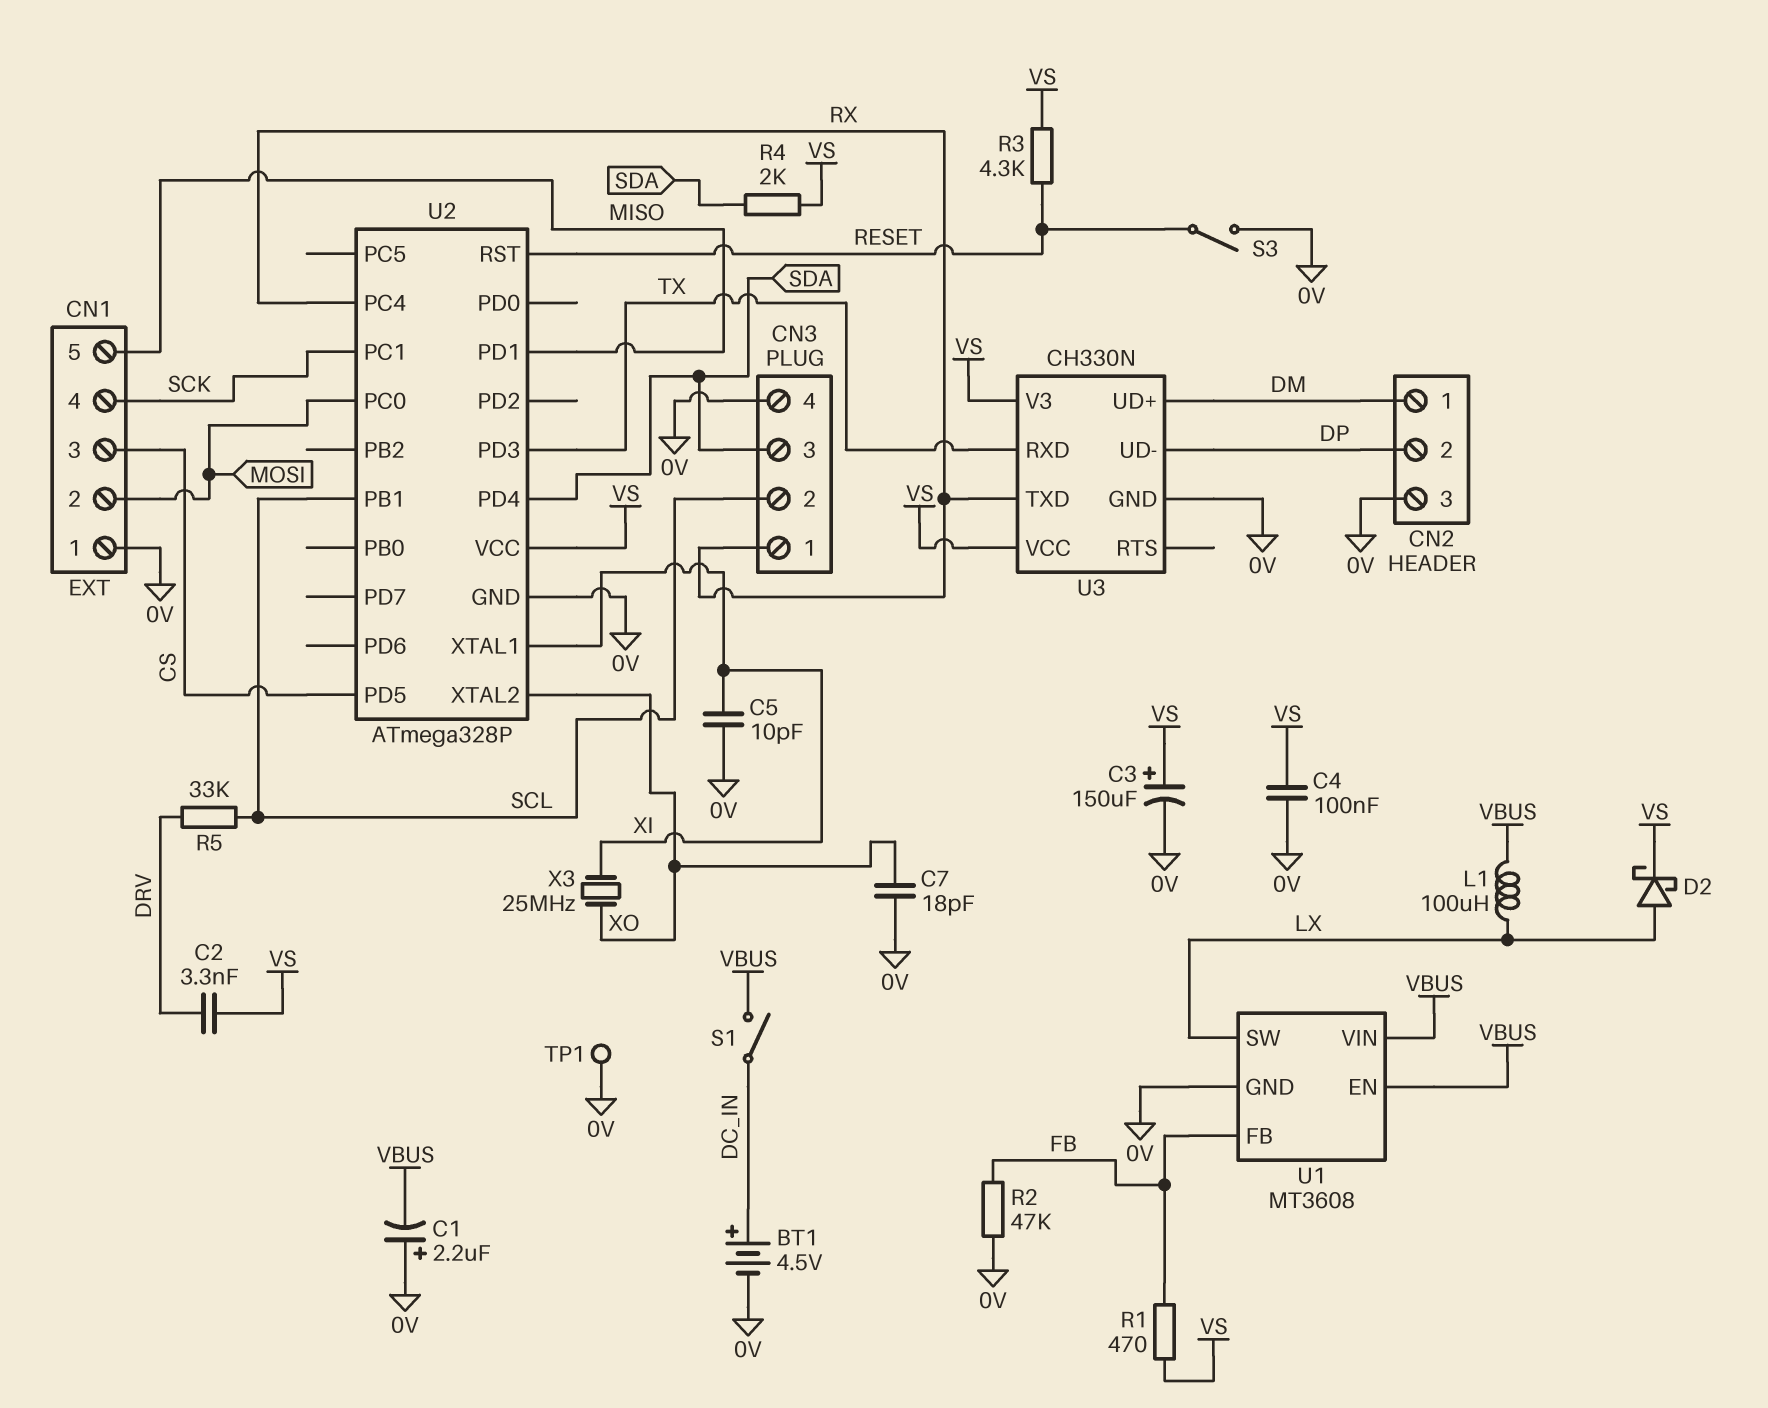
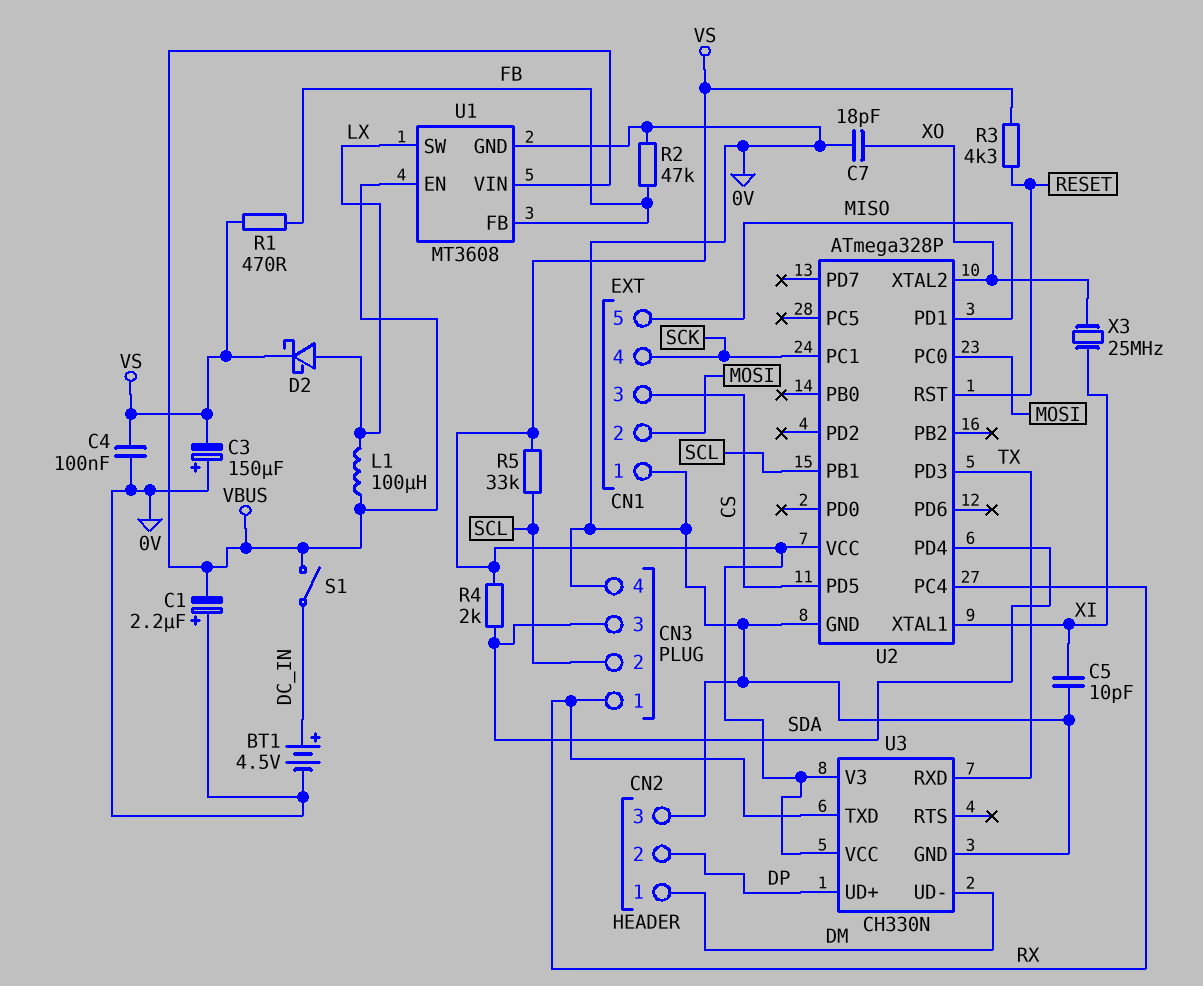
C2: 3.3nF (DRV, VS) -> none
C3: 150uF (plus VS, minus 0V) -> 150uF (plus 0V, minus VS)
R5: 33k (DRV, SCL) -> 33k (SCL, VS)
S3: switch (0V, RESET) -> none
TP1: test point (0V) -> none
U3 pin UD+: DM -> DP
U3 pin UD-: DP -> DM

